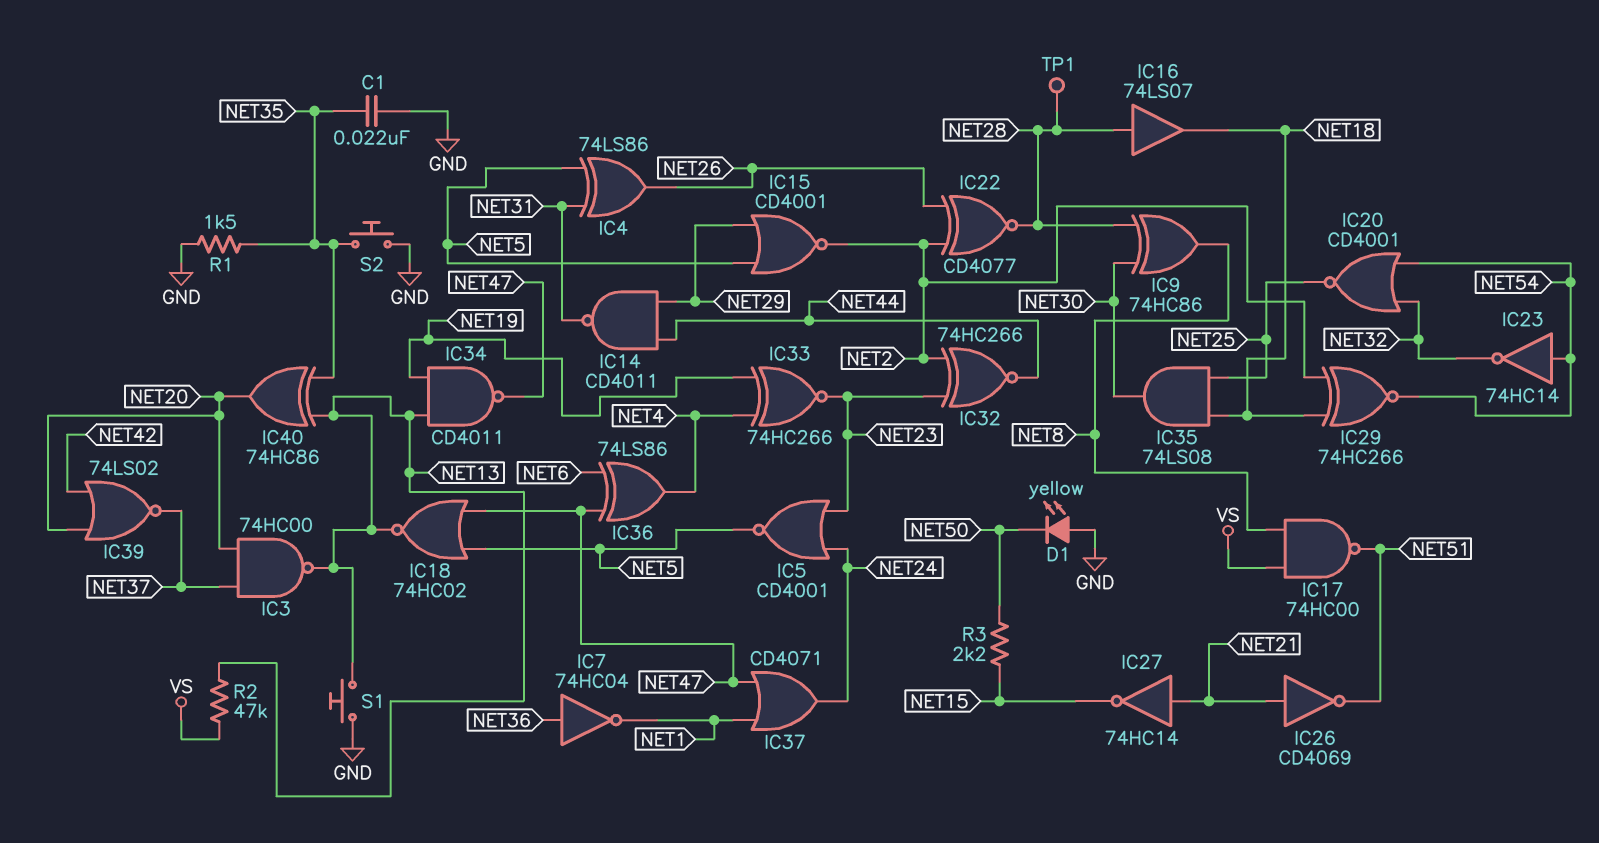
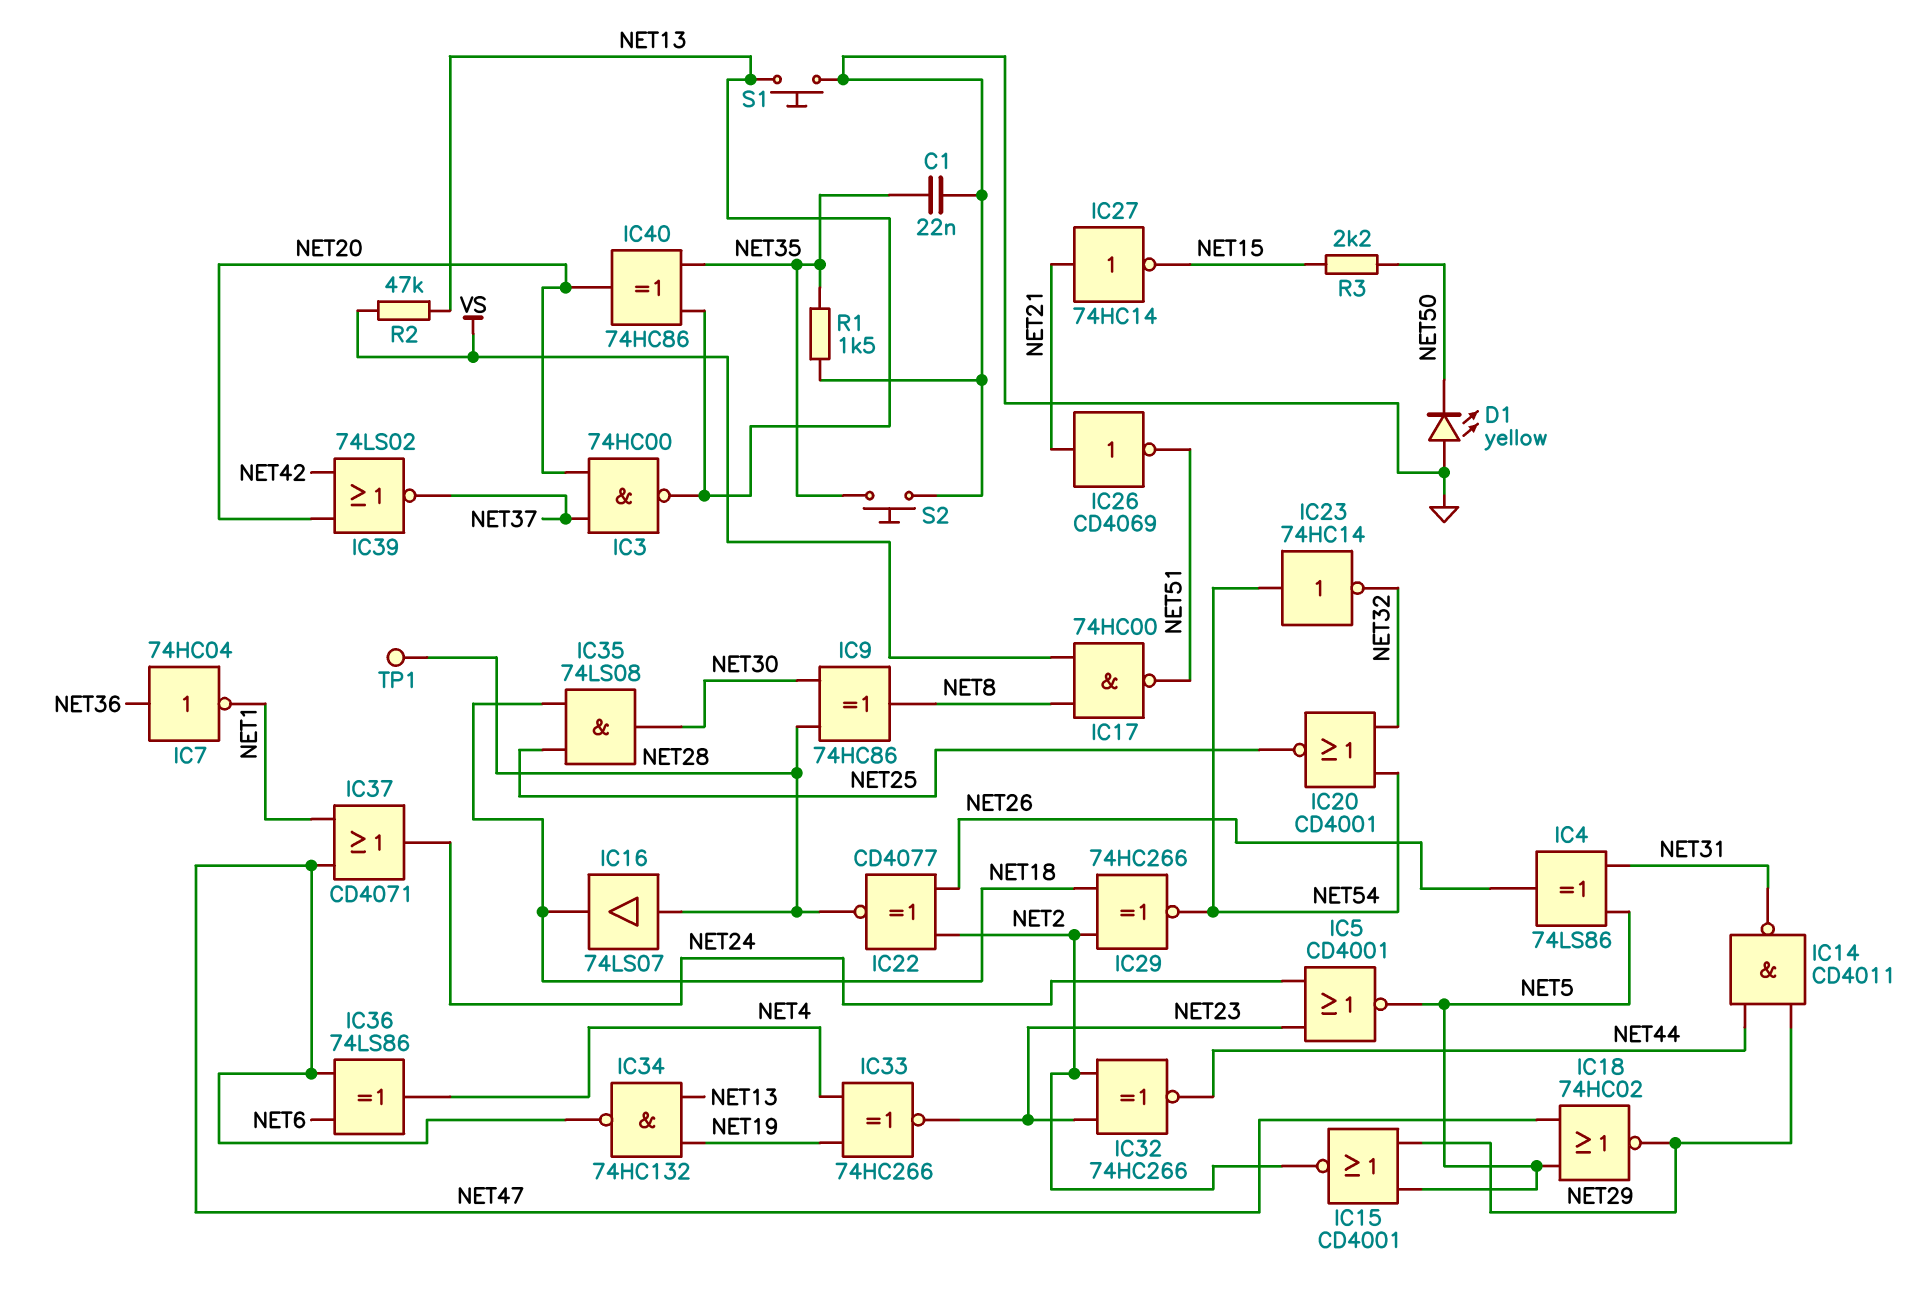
IC18: NOR 74HC02 (in NET5, in NET47, out NET13) -> NOR 74HC02 (in NET5, in NET47, out NET29)
IC34: NAND CD4011 (in NET13, in NET19, out NET47) -> NAND 74HC132 (in NET13, in NET19, out NET47)

